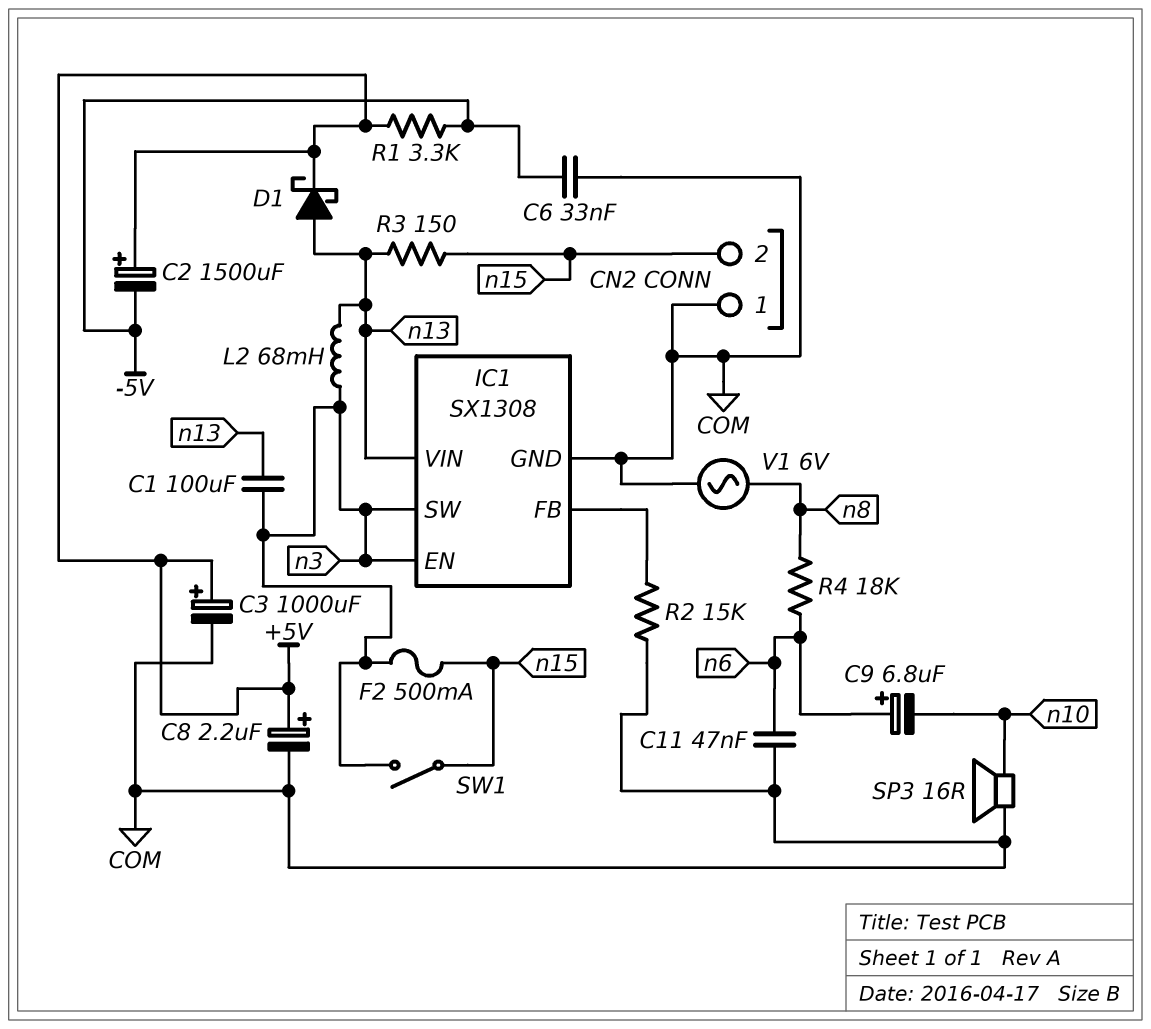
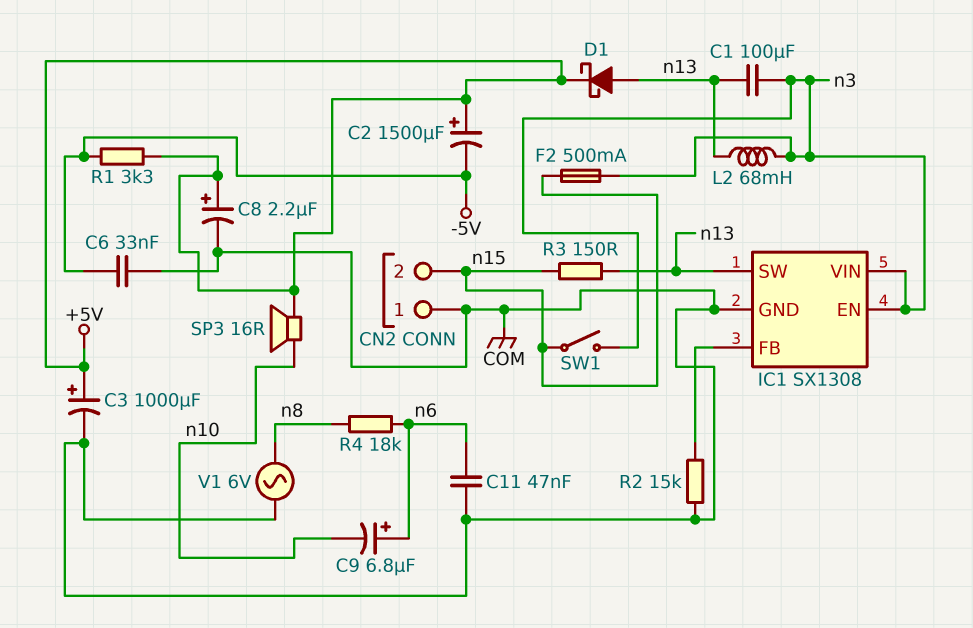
IC1 pin SW: n3 -> n13
IC1 pin VIN: n13 -> n3
SP3: speaker 16R (COM, n10) -> speaker 16R (+5V, n10)

